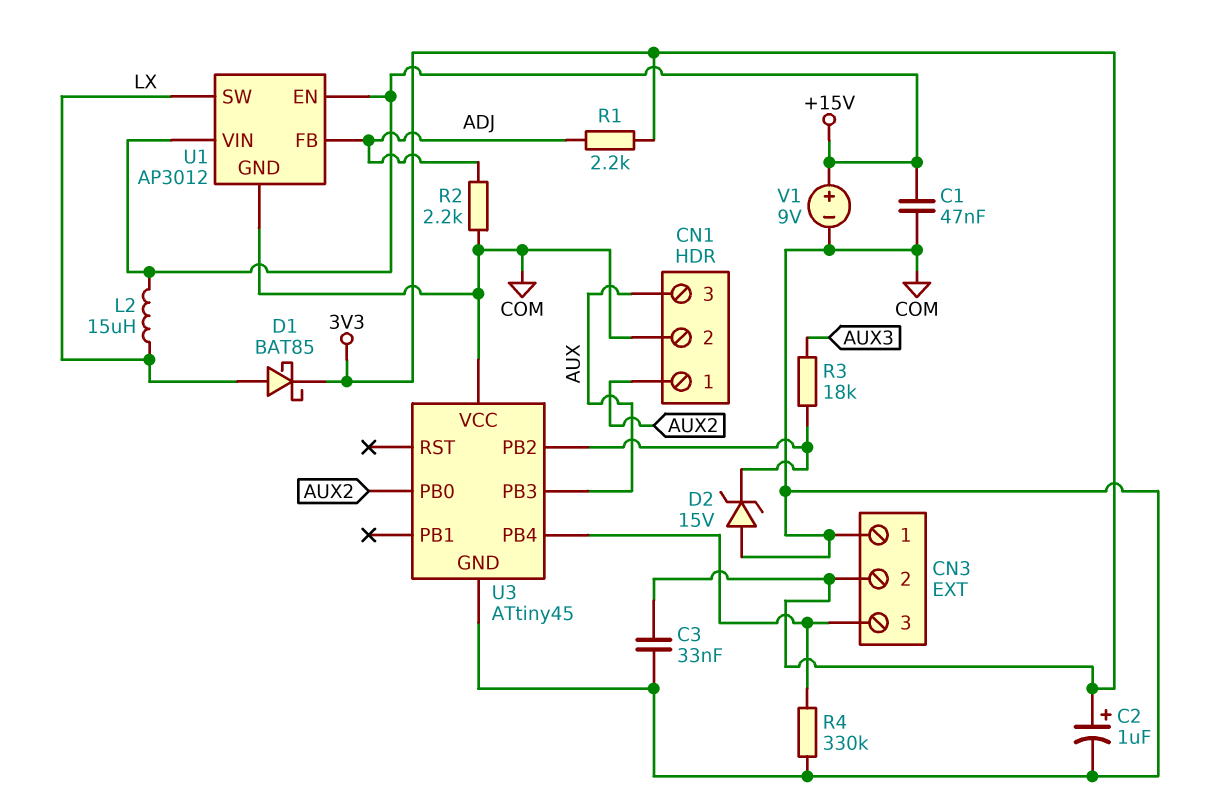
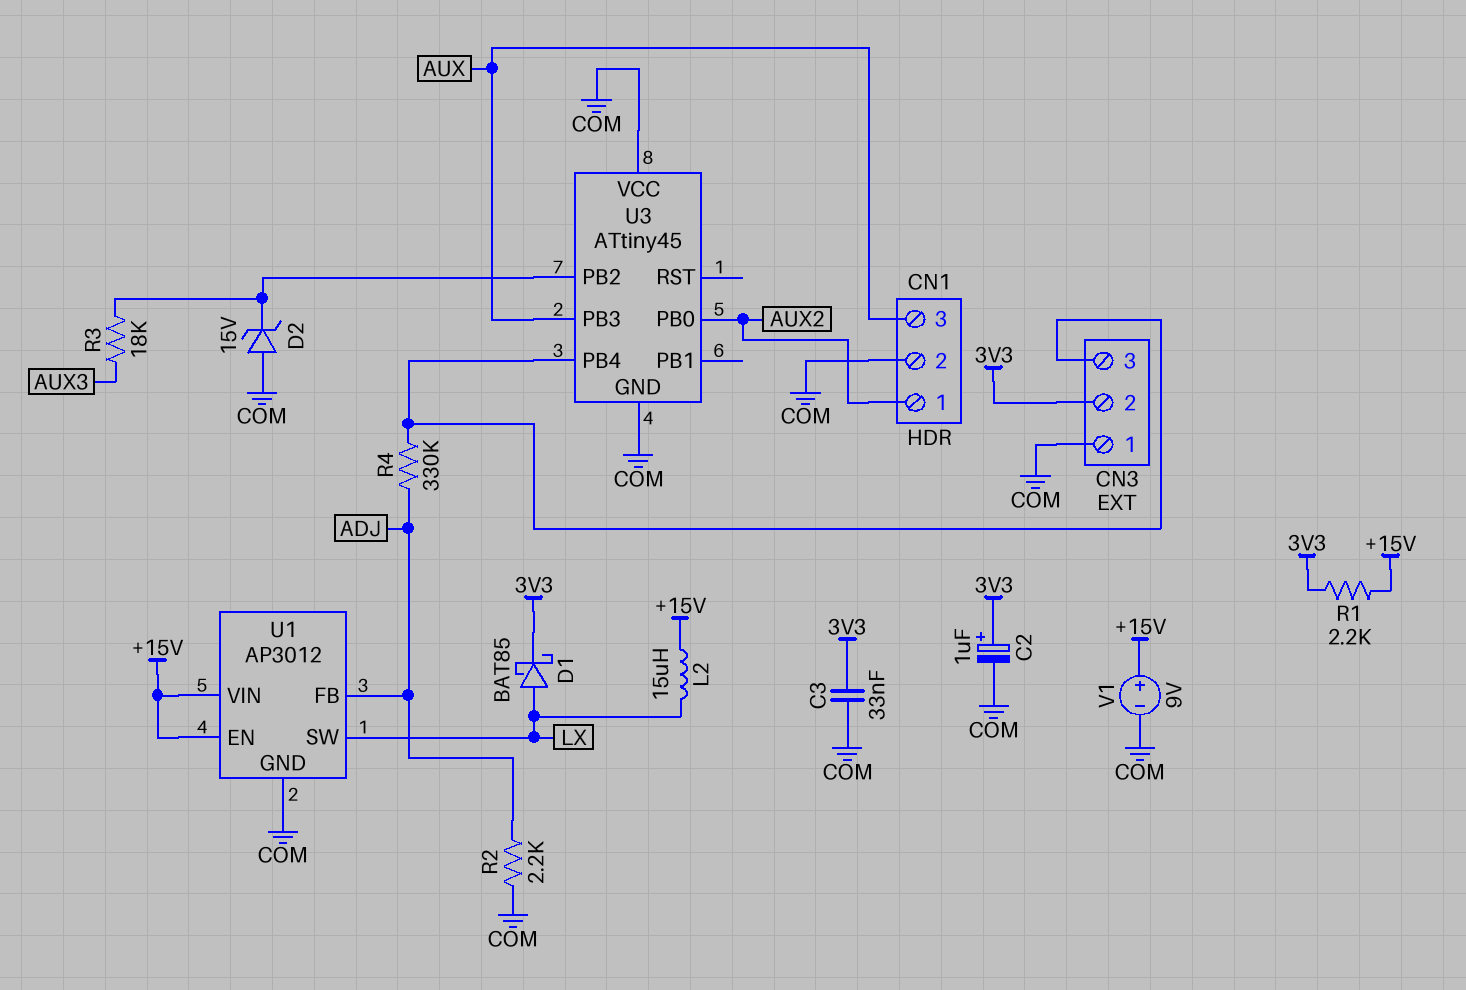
C1: 47nF (+15V, COM) -> none
R1: 2.2k (3V3, ADJ) -> 2.2k (+15V, 3V3)
R4: 330k (CN3/3, COM) -> 330k (ADJ, CN3/3)

